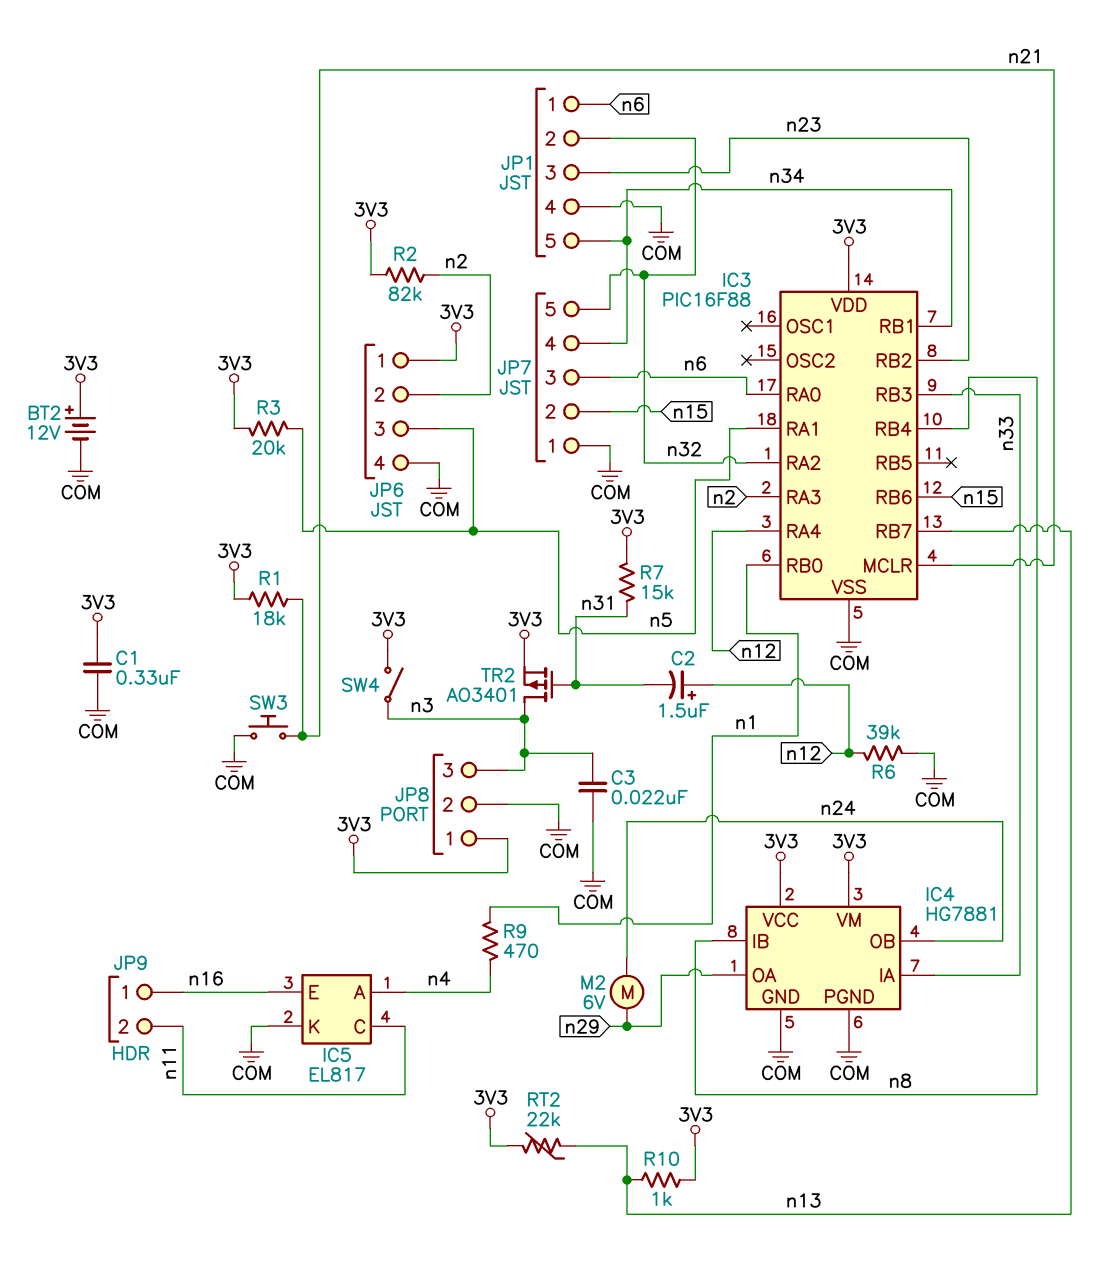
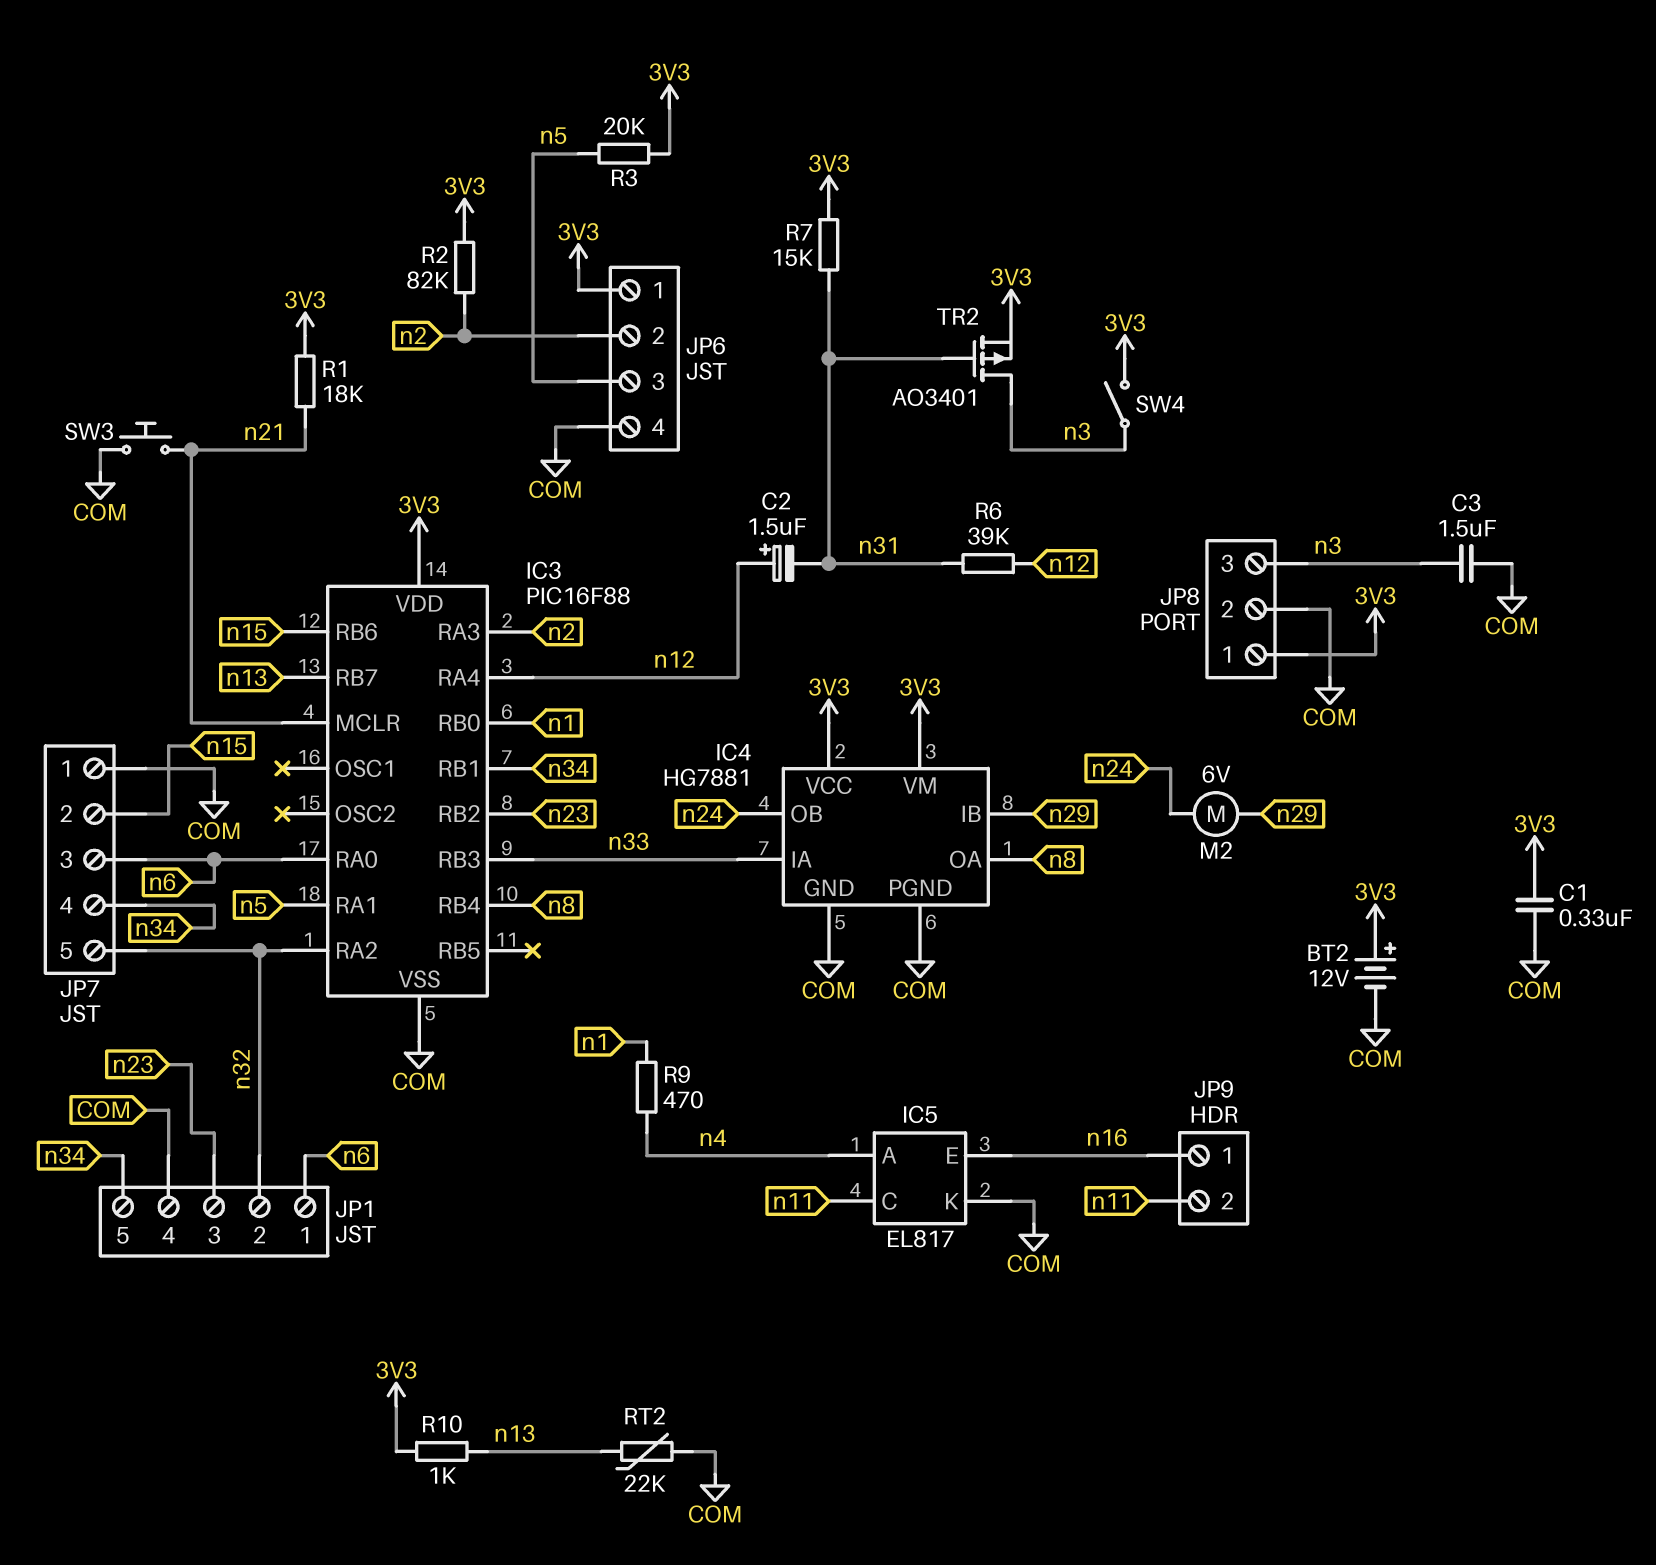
C3: 22nF (COM, n3) -> 1.5uF (COM, n3)
IC4 pin IB: n8 -> n29
IC4 pin OA: n29 -> n8
R6: 39k (COM, n12) -> 39k (n12, n31)
RT2: 22k (3V3, n13) -> 22k (COM, n13)

